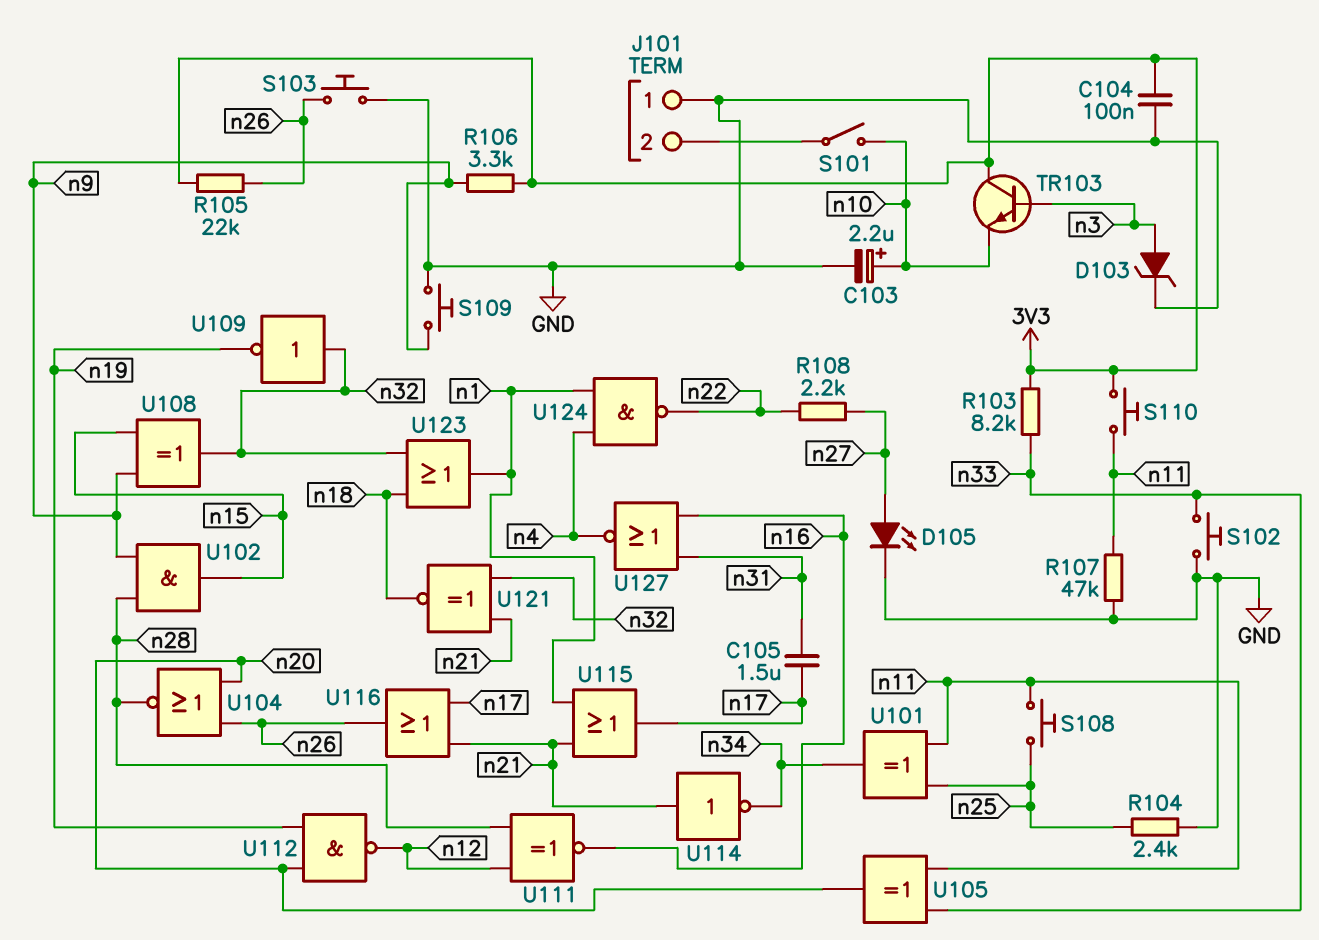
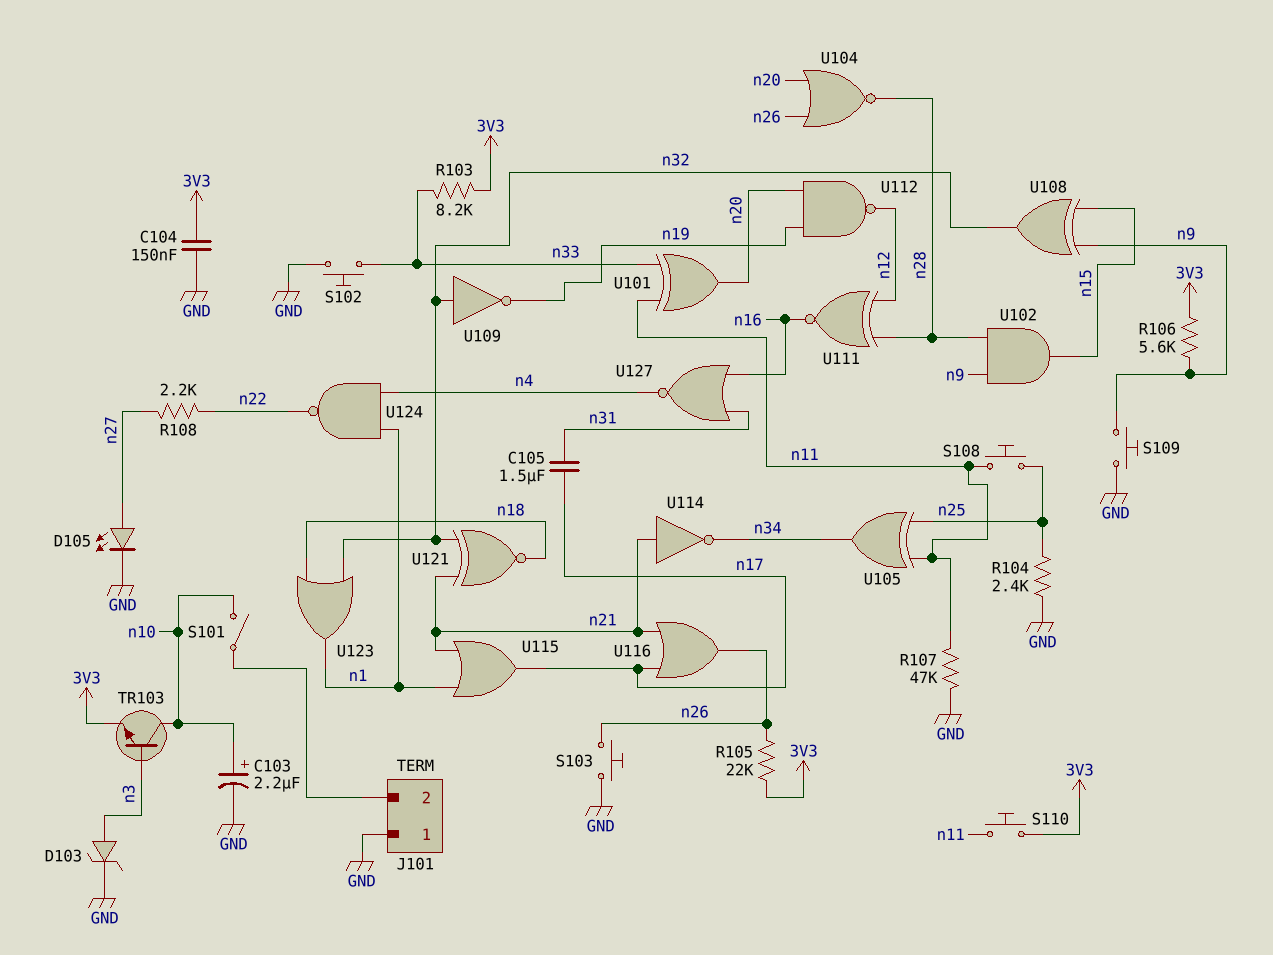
C104: 100nF (3V3, GND) -> 150nF (3V3, GND)
R106: 3.3k (3V3, n9) -> 5.6k (3V3, n9)
TR103: NPN (B n3, C 3V3, E n10) -> NPN (B n3, C n10, E 3V3)
U101: XOR (in n11, in n25, out n34) -> XOR (in n11, in n33, out n20)
U105: XOR (in n11, in n33, out n20) -> XOR (in n11, in n25, out n34)

